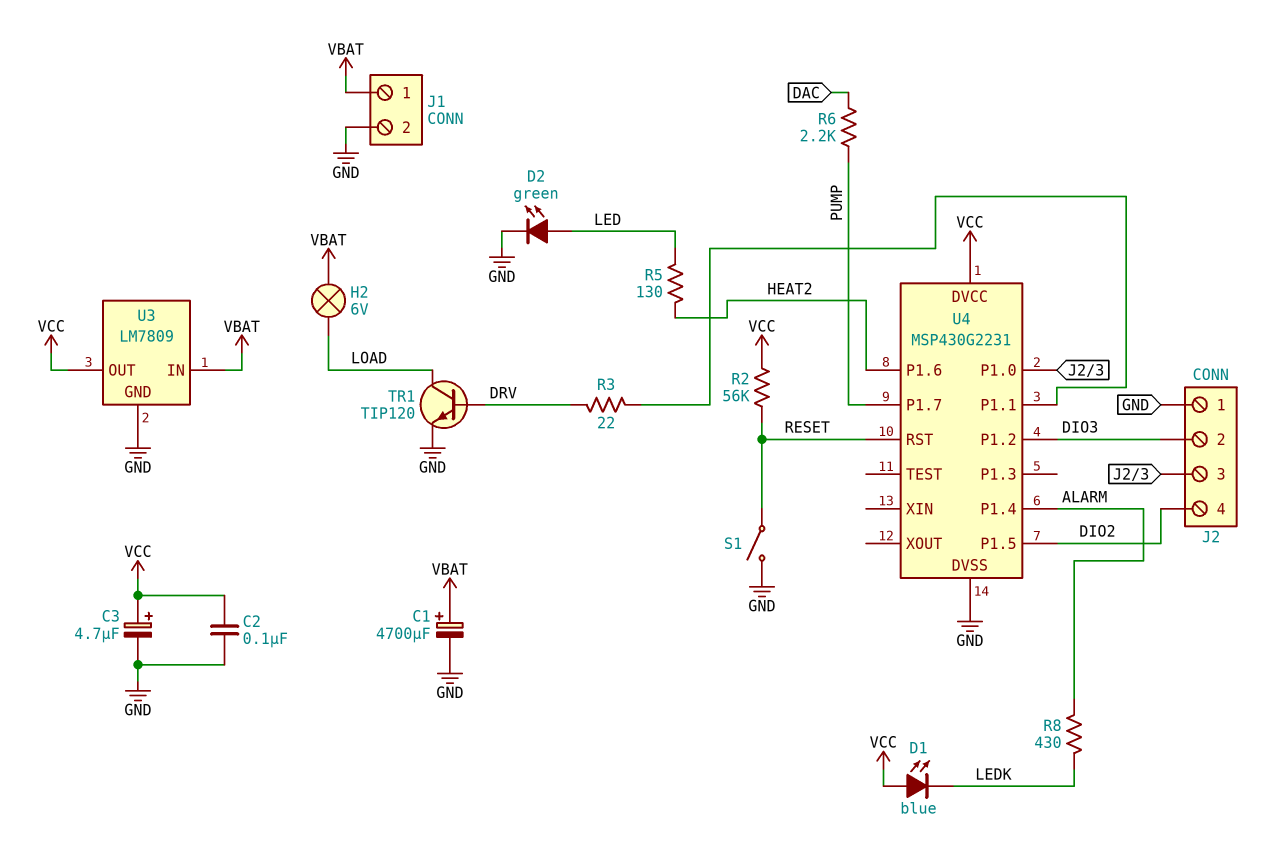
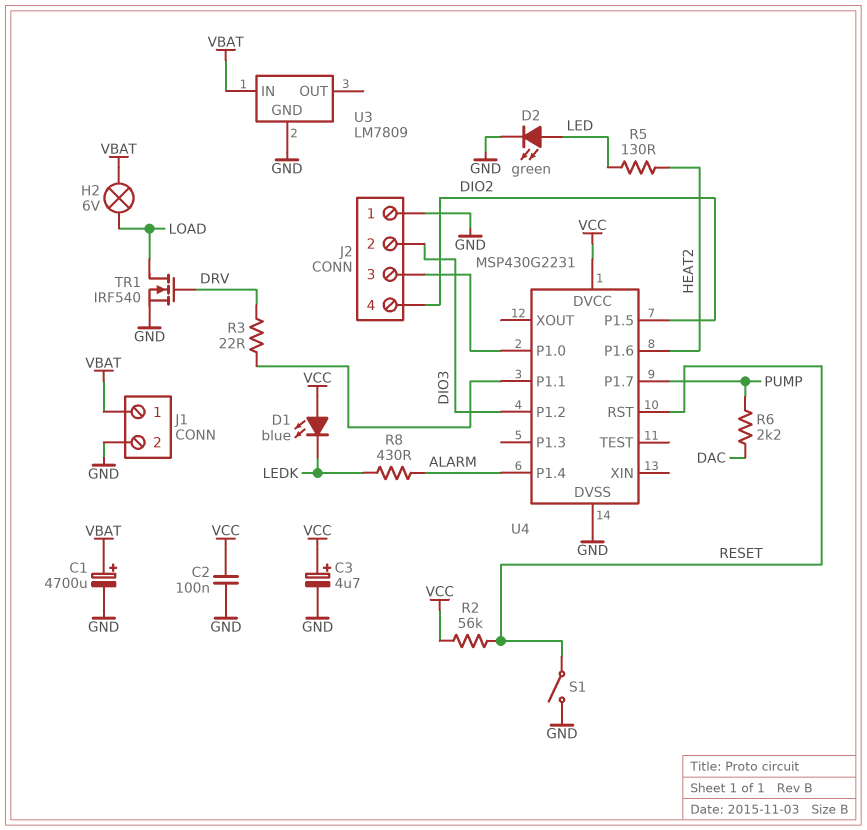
TR1: NPN TIP120 (B DRV, C LOAD, E GND) -> NMOS IRF540 (G DRV, D LOAD, S GND)
U3 pin OUT: VCC -> none

